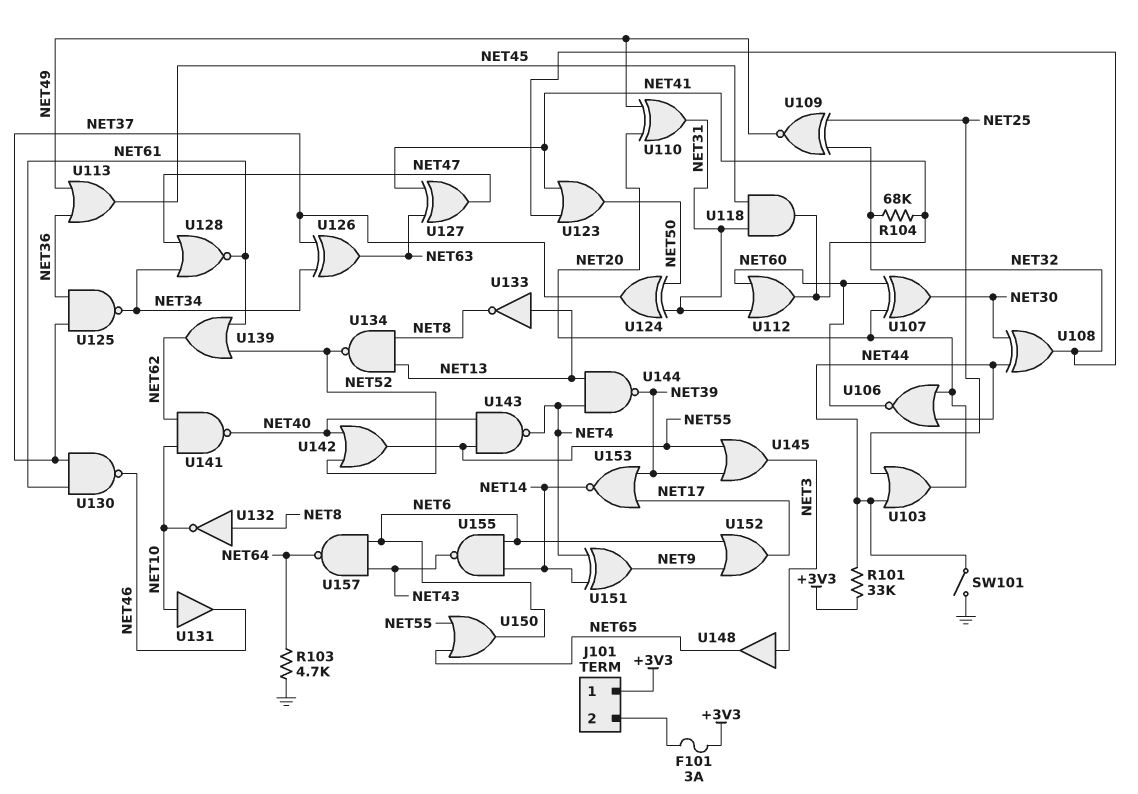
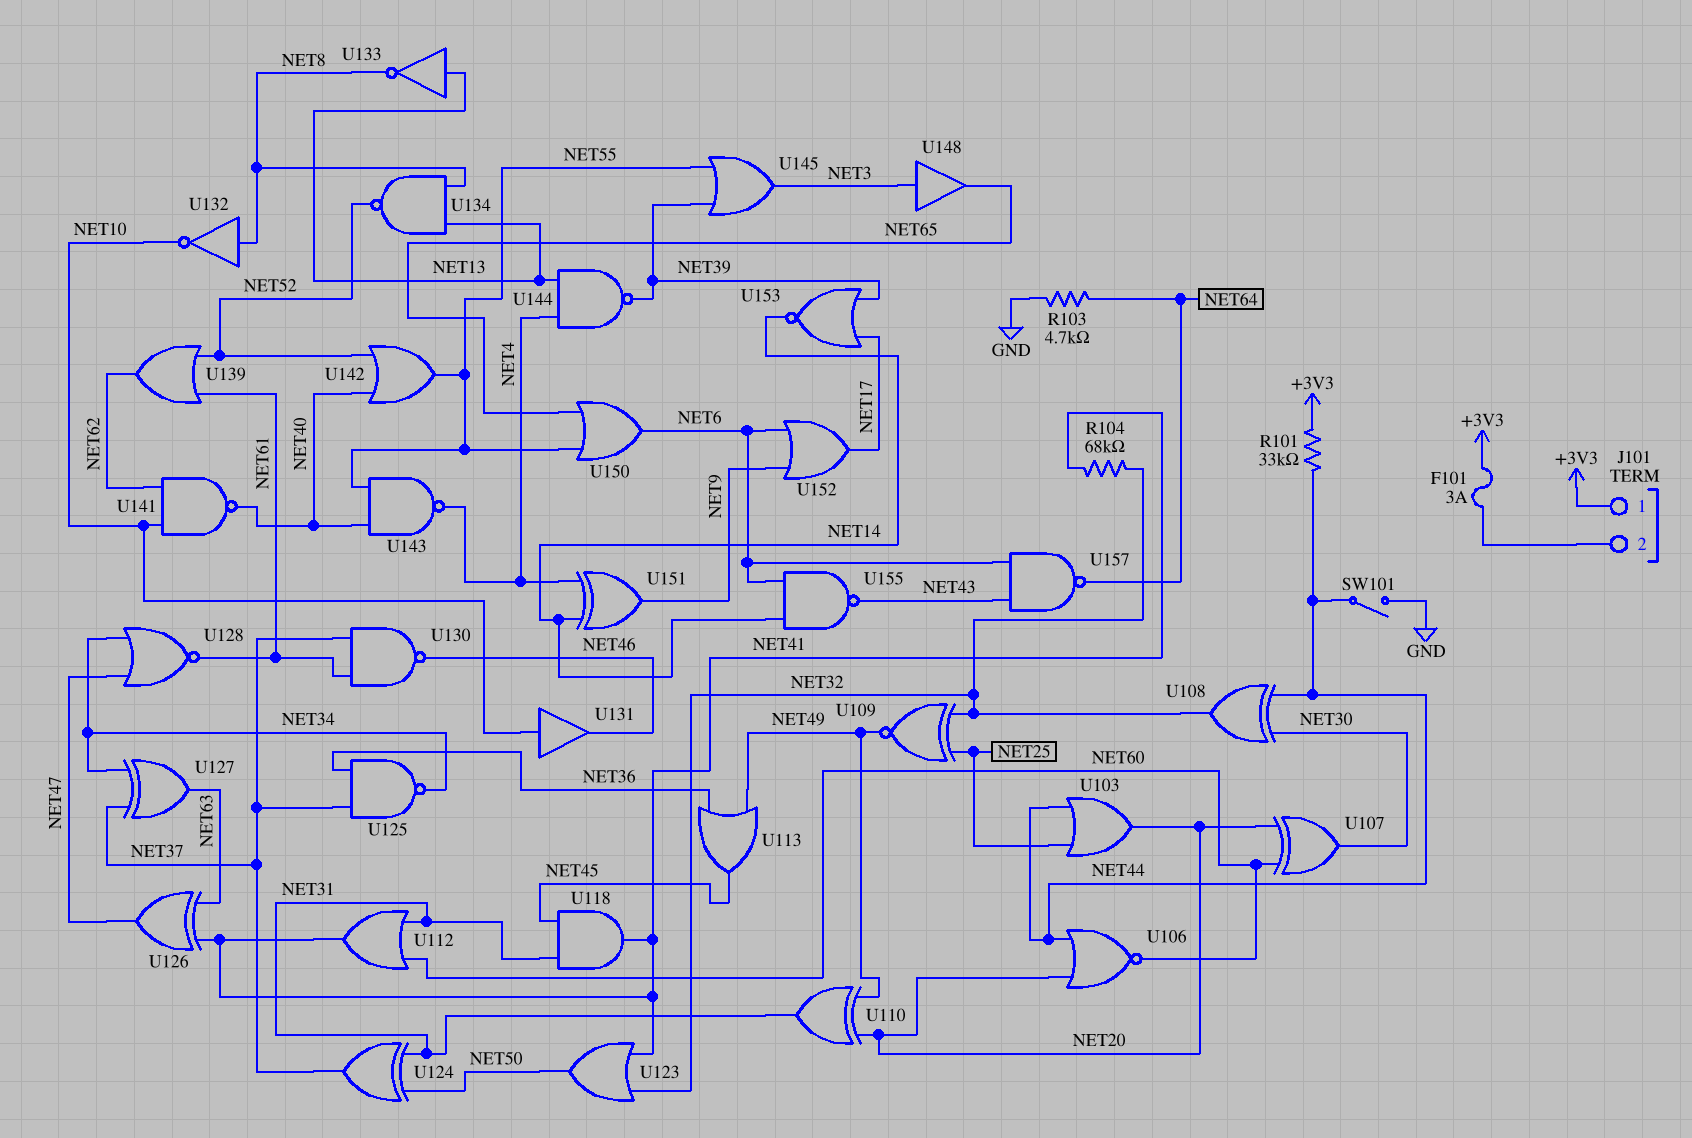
U126: XOR (in NET34, in NET37, out NET63) -> XOR (in NET41, in NET63, out NET47)
U127: XOR (in NET41, in NET63, out NET47) -> XOR (in NET34, in NET37, out NET63)

